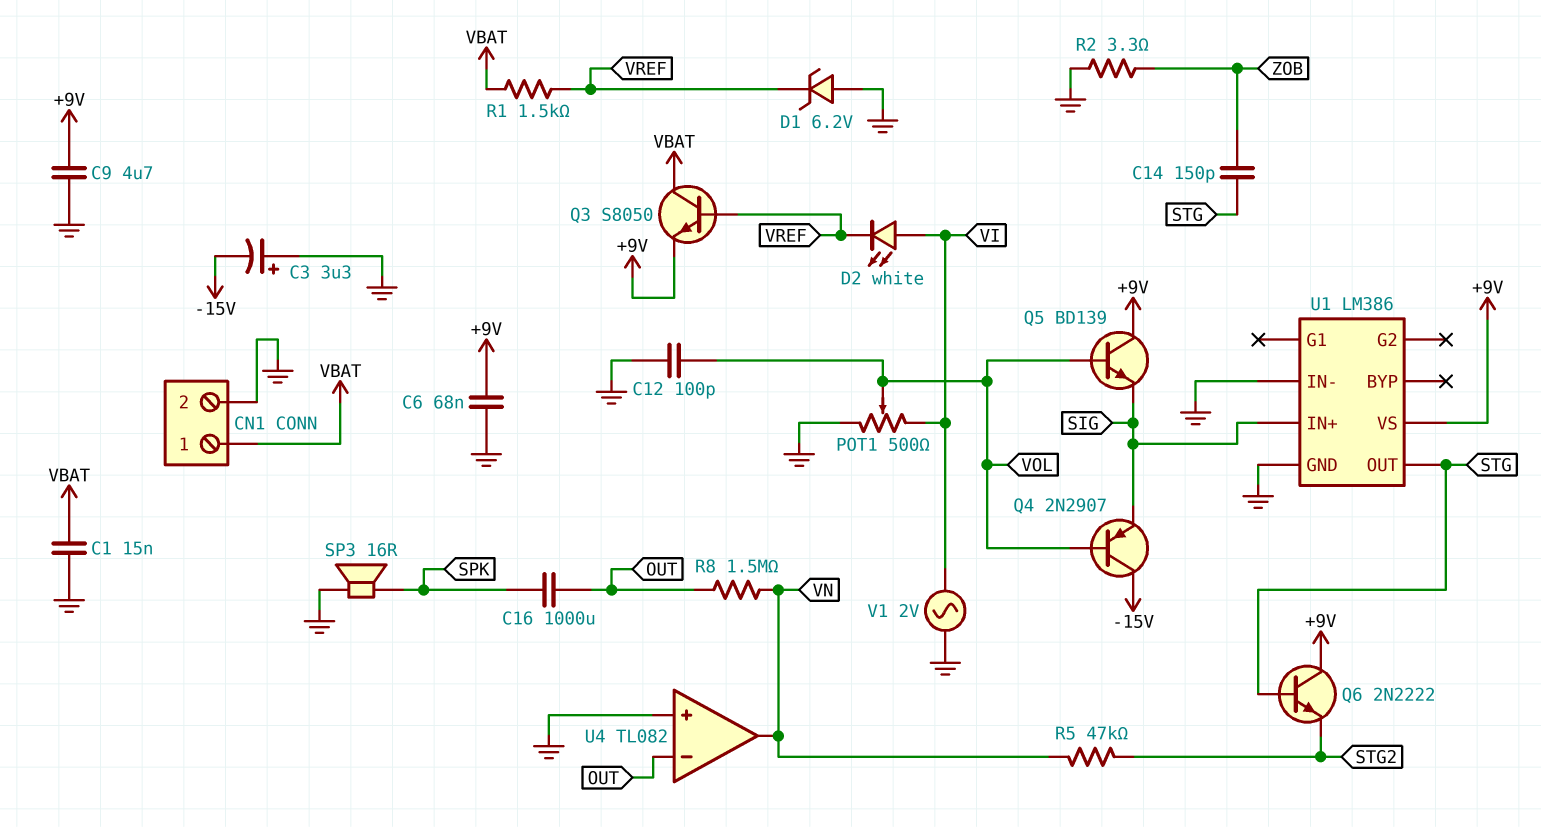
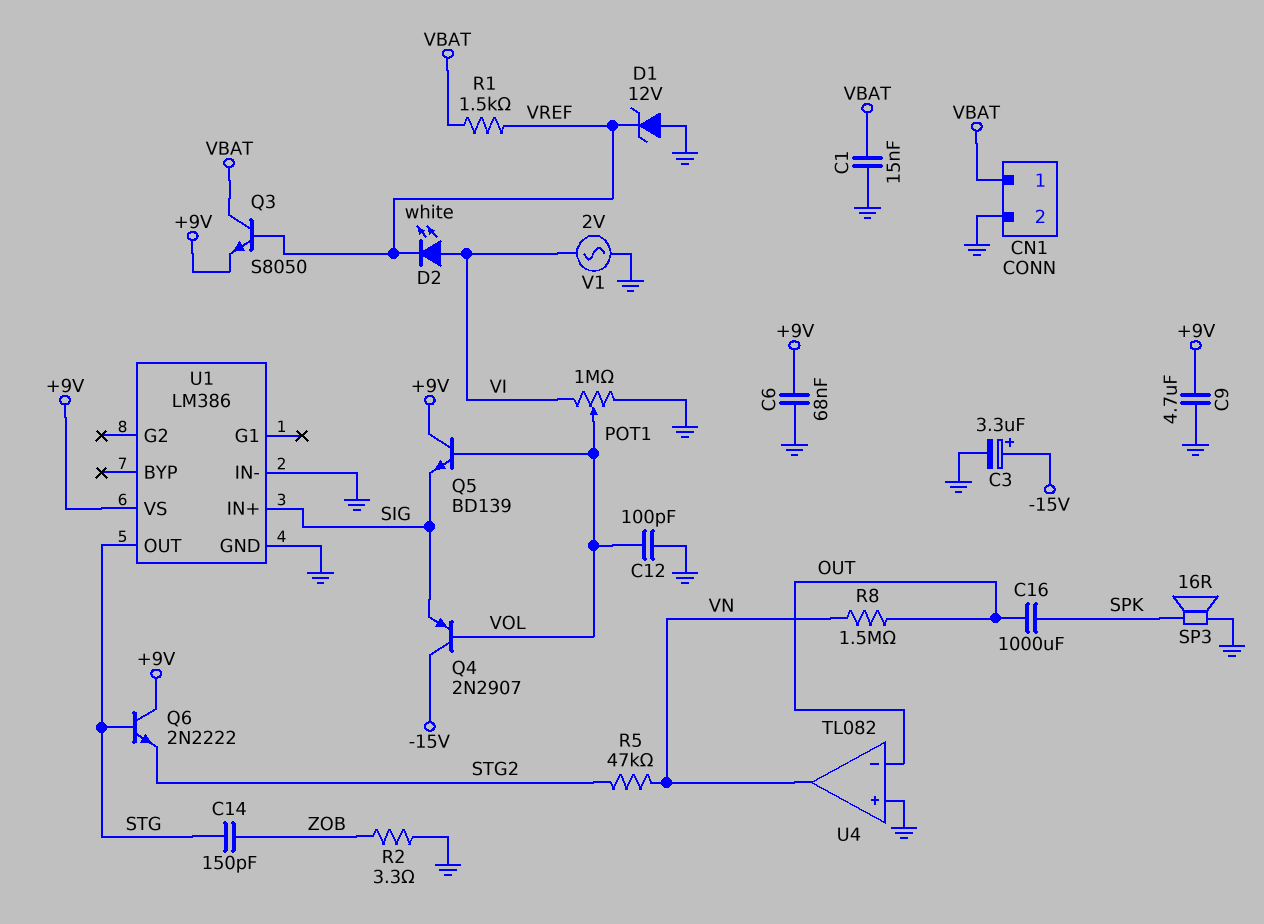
C3: 3.3uF (plus GND, minus -15V) -> 3.3uF (plus -15V, minus GND)
D1: zener 6.2V (A GND, K VREF) -> zener 12V (A GND, K VREF)
POT1: 500 (GND, VI, wiper VOL) -> 1M (GND, VI, wiper VOL)

